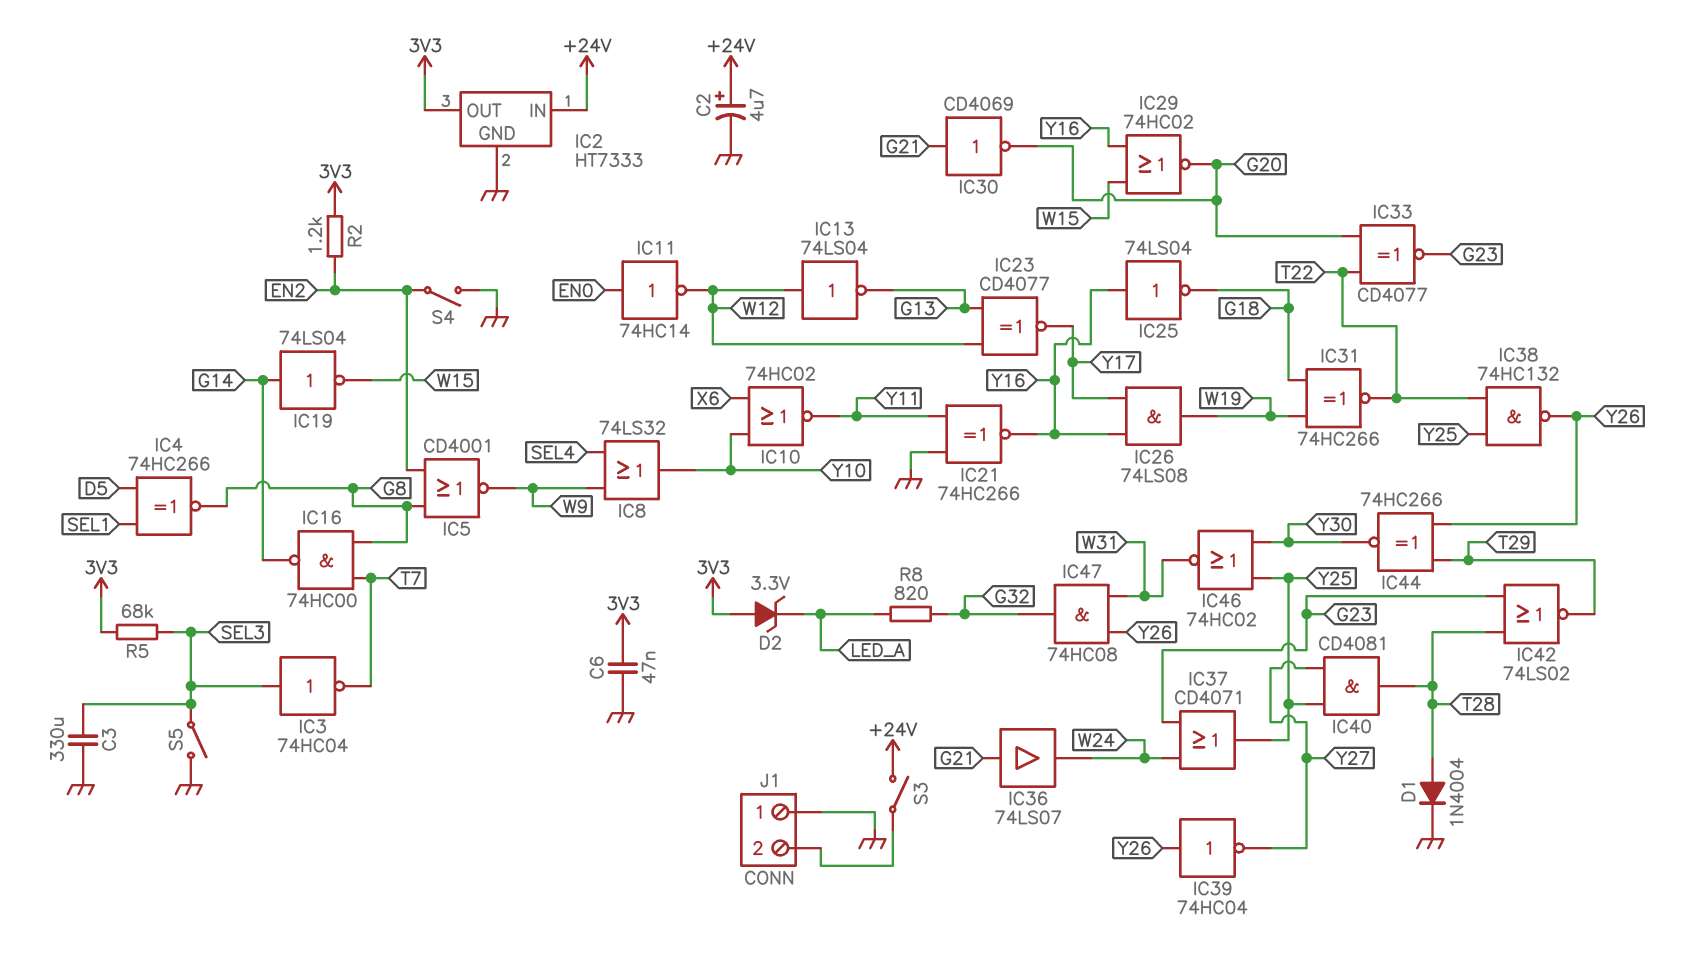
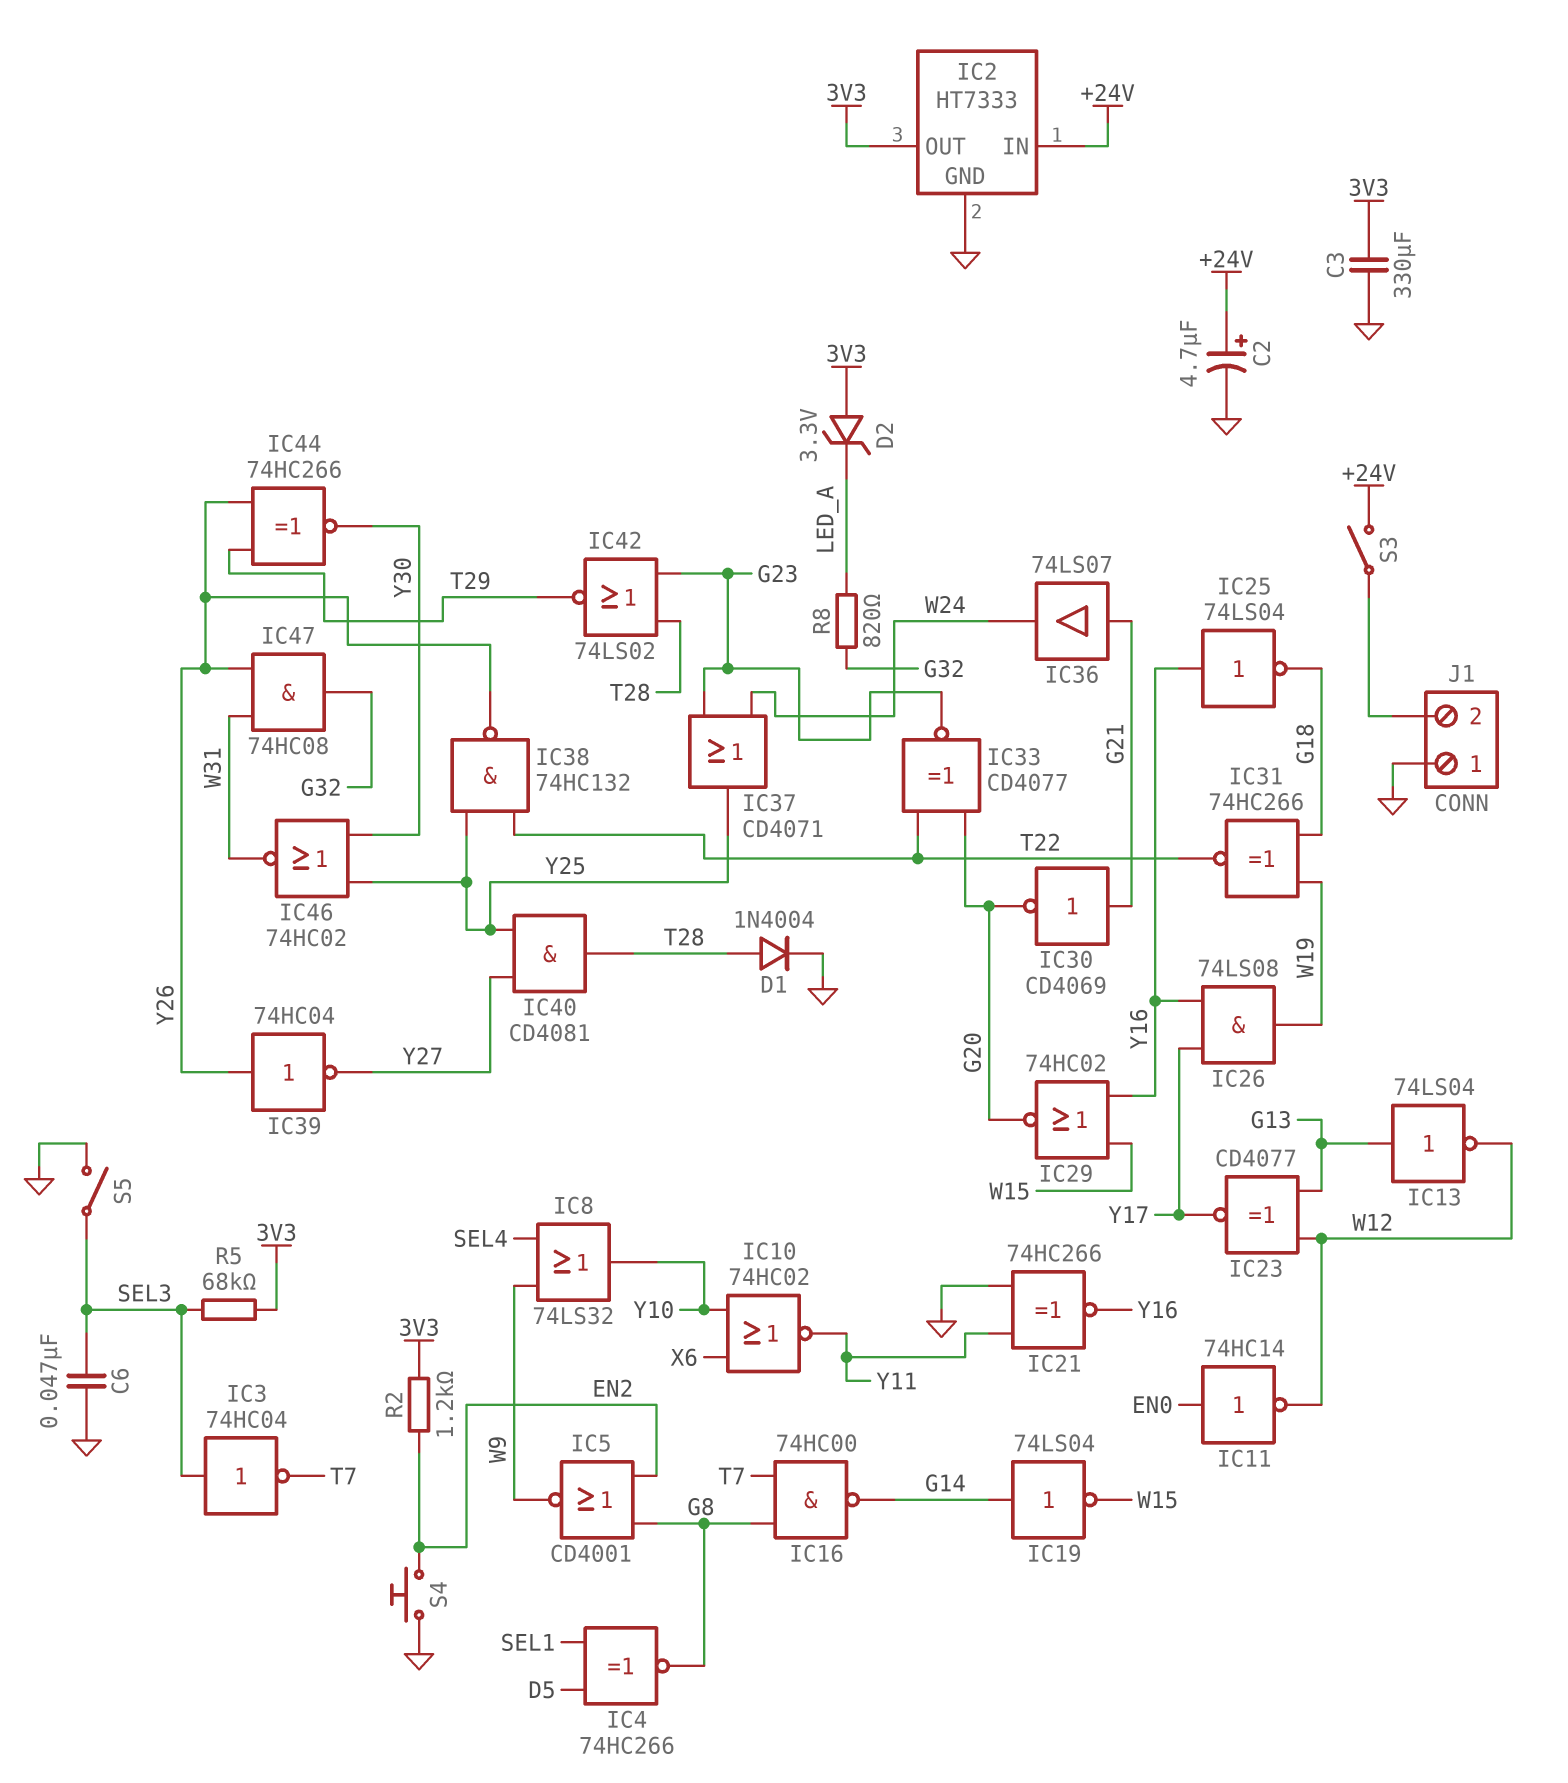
C3: 330uF (GND, SEL3) -> 330uF (3V3, GND)
C6: 47nF (3V3, GND) -> 47nF (GND, SEL3)
IC13: NOT 74LS04 (in W12, out G13) -> NOT 74LS04 (in G13, out W12)
S4: switch (EN2, GND) -> button (EN2, GND)

